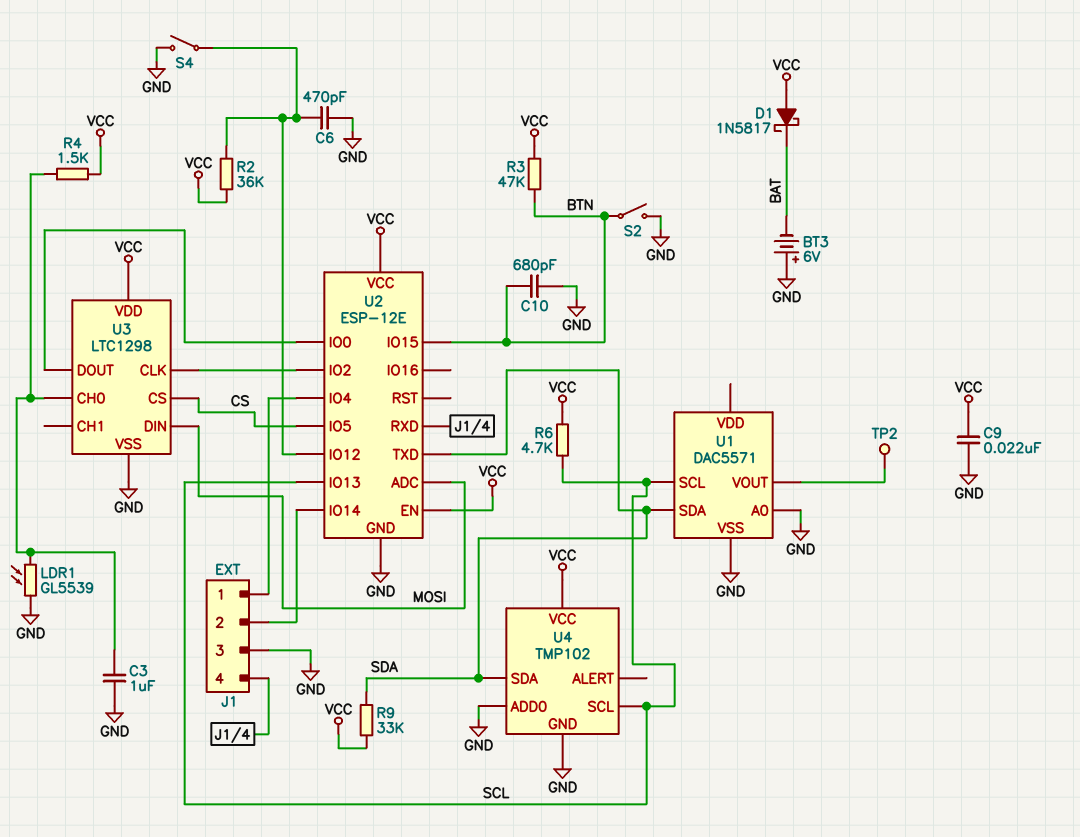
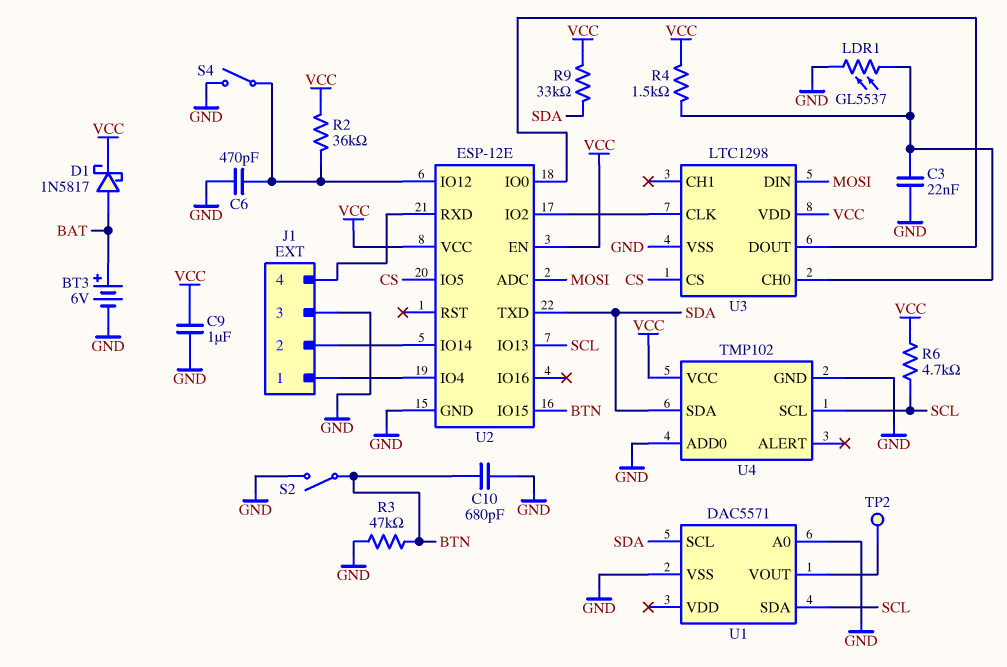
BT3: 6V (plus GND, minus BAT) -> 6V (plus BAT, minus GND)
C3: 1uF (GND, U3/CH0) -> 22nF (GND, U3/CH0)
C9: 22nF (GND, VCC) -> 1uF (GND, VCC)
D1: schottky 1N5817 (A VCC, K BAT) -> schottky 1N5817 (A BAT, K VCC)
LDR1: GL5539 (GND, U3/CH0) -> GL5537 (GND, U3/CH0)
R3: 47k (BTN, VCC) -> 47k (BTN, GND)
U1 pin SCL: SCL -> SDA
U1 pin SDA: SDA -> SCL

